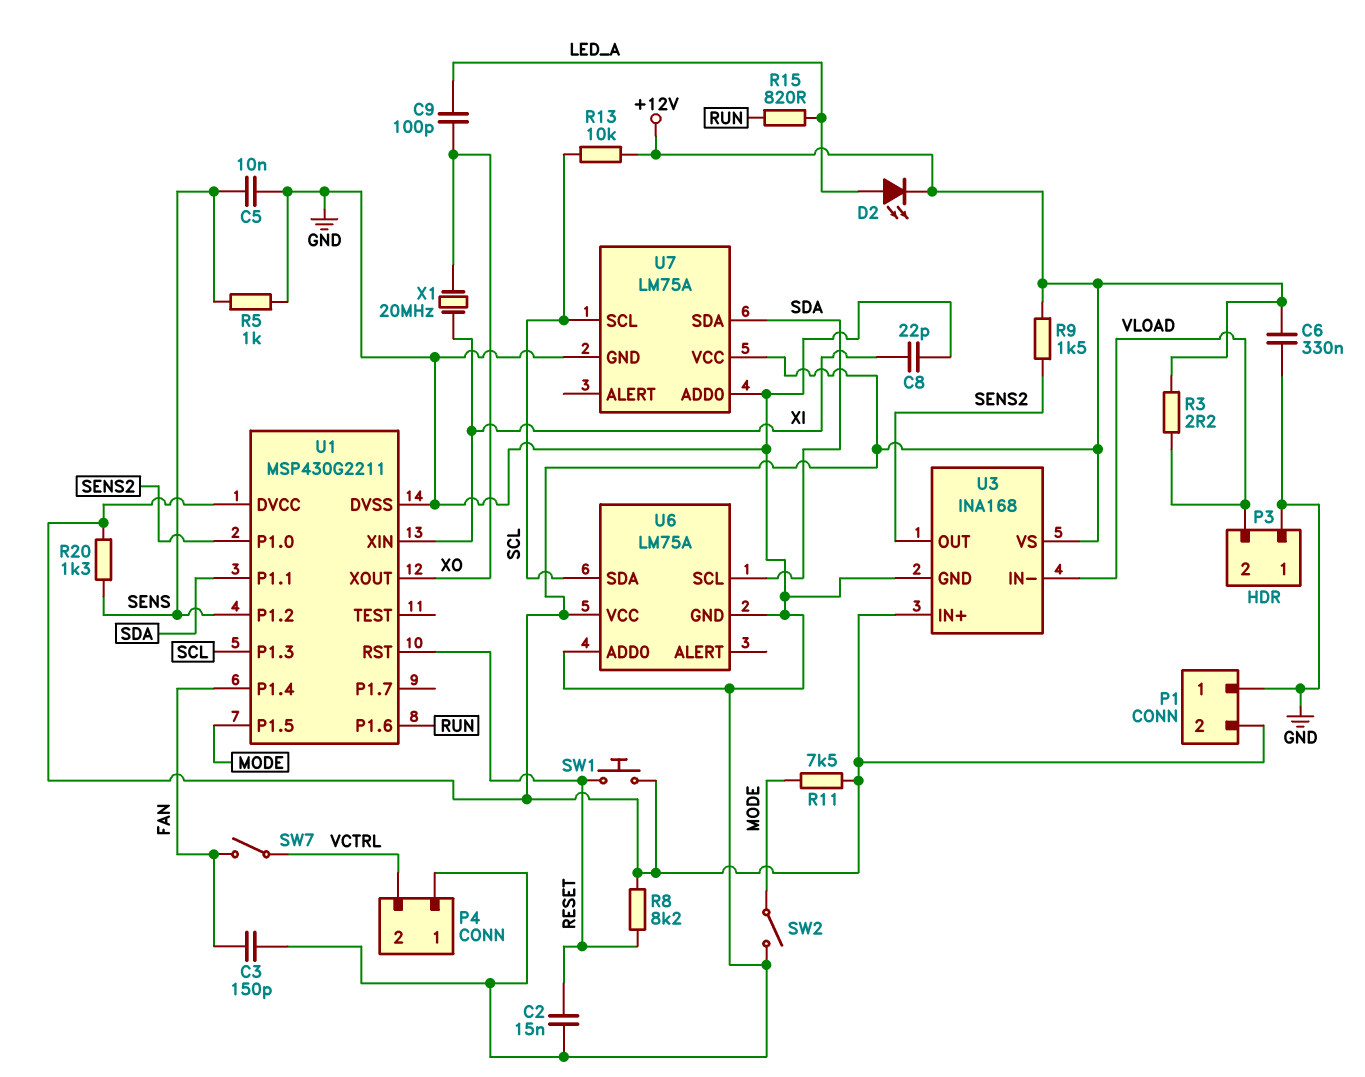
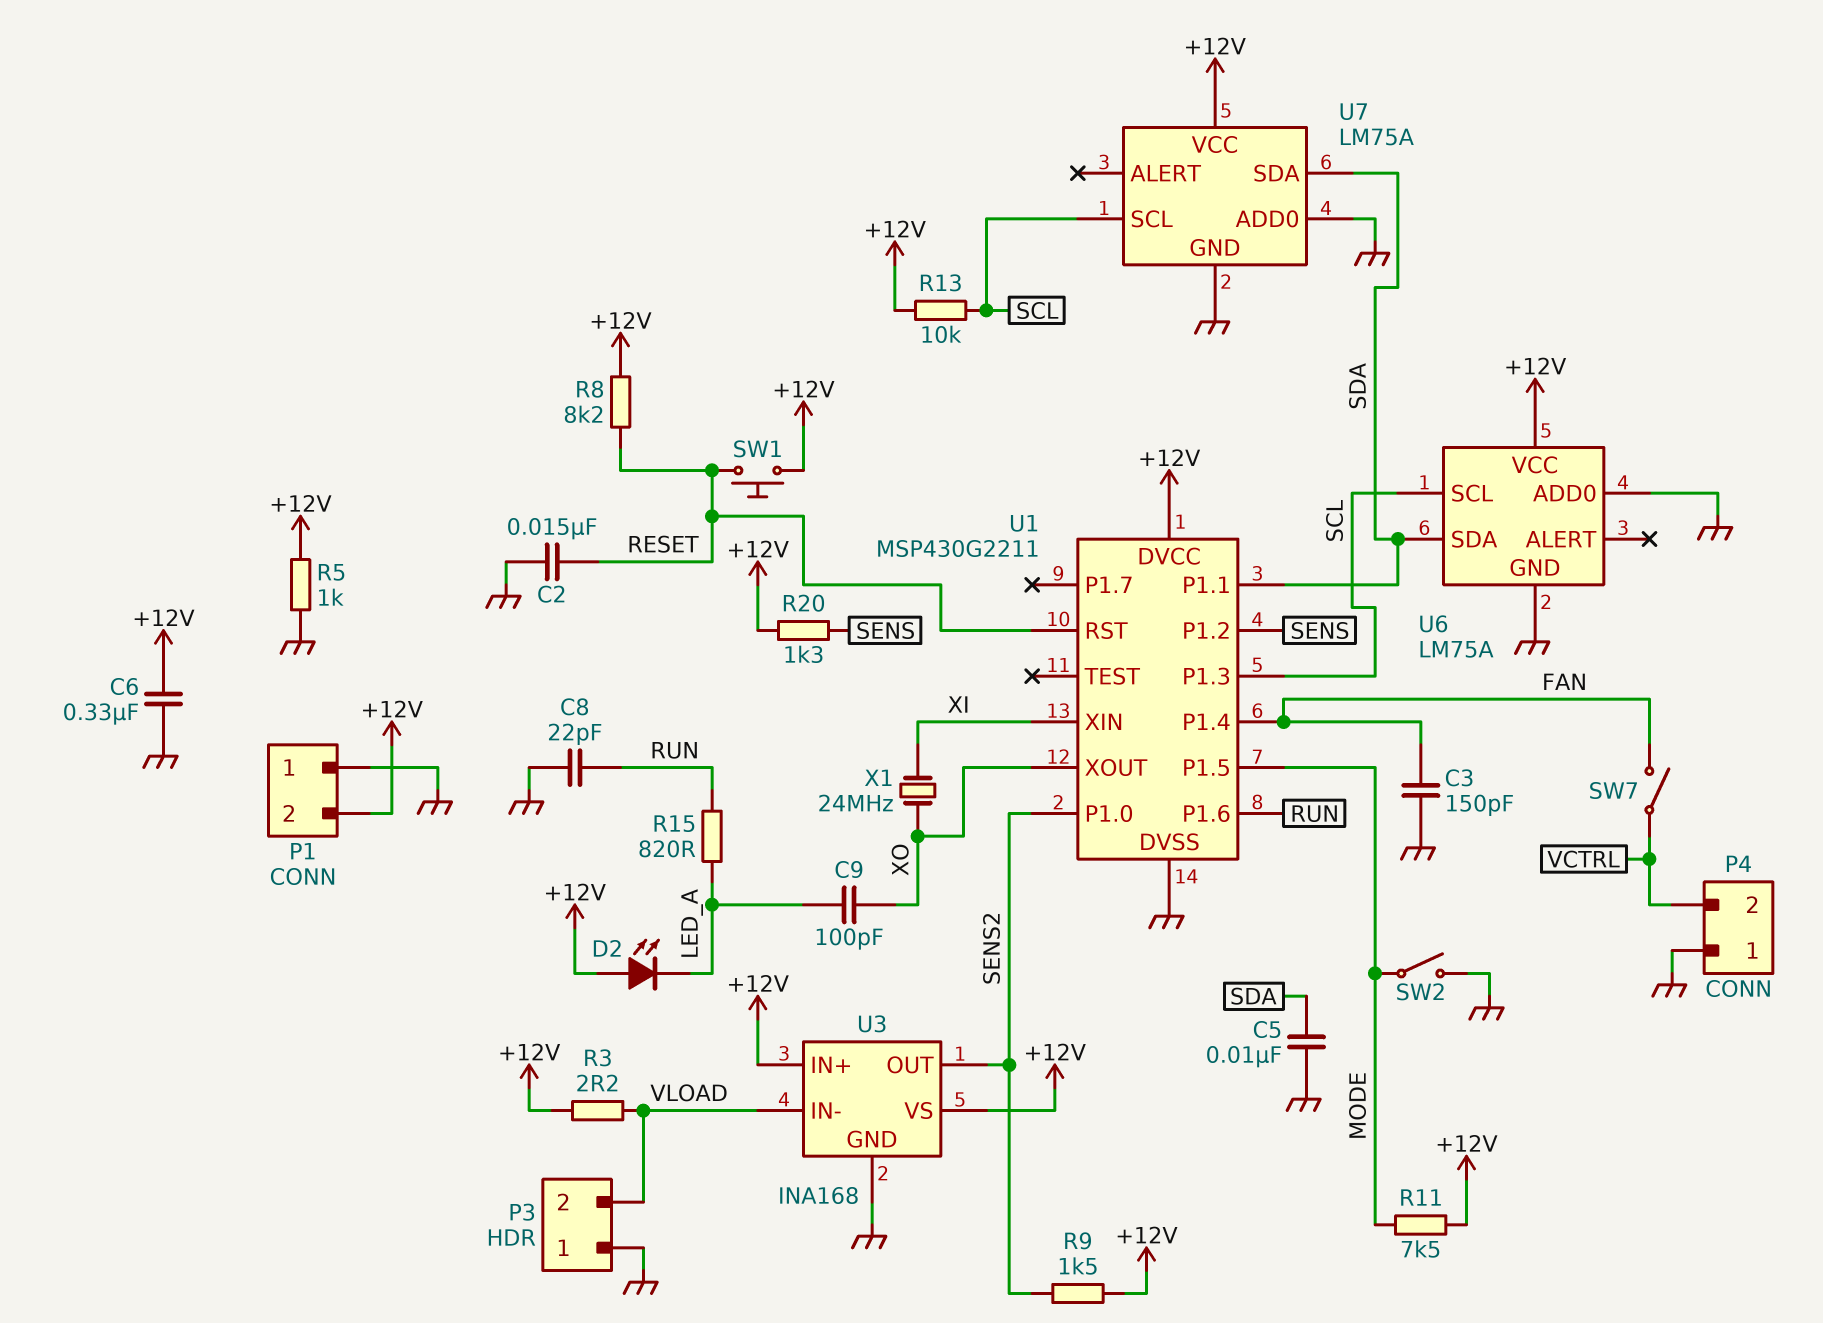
C5: 10nF (GND, SENS) -> 10nF (GND, SDA)
C8: 22pF (GND, XI) -> 22pF (GND, RUN)
D2: LED (A LED_A, K +12V) -> LED (A +12V, K LED_A)
R5: 1k (GND, SENS) -> 1k (+12V, GND)
U6 pin SCL: SDA -> SCL
U6 pin SDA: SCL -> SDA
X1: 20MHz (XI, XO) -> 24MHz (XI, XO)

